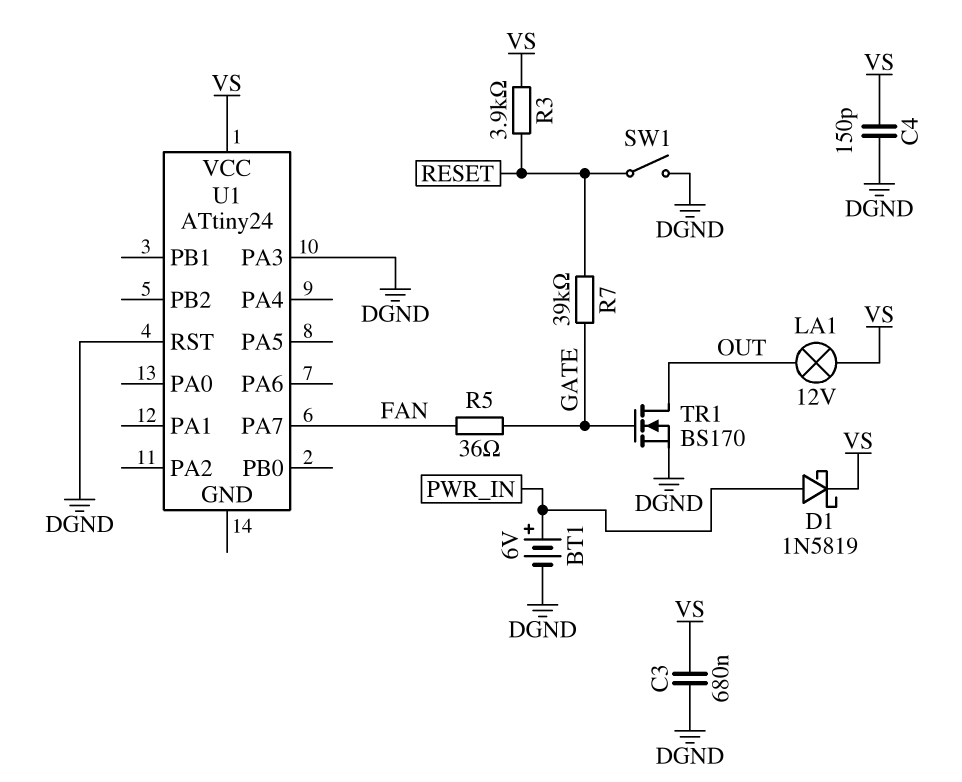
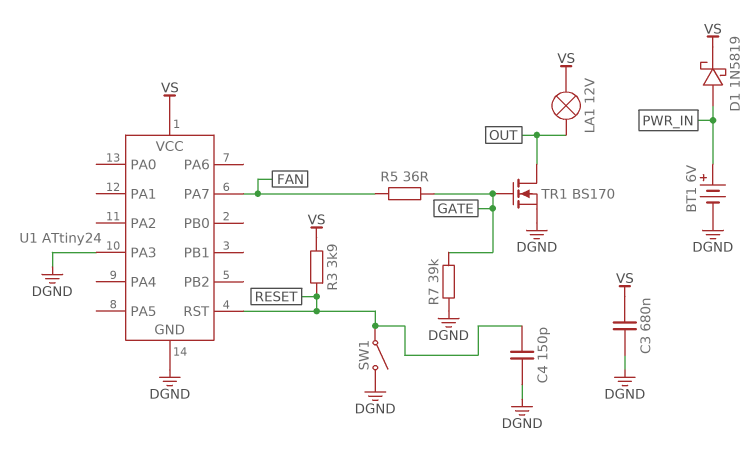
C4: 150pF (DGND, VS) -> 150pF (DGND, RESET)
R7: 39k (GATE, RESET) -> 39k (DGND, GATE)
U1 pin GND: none -> DGND
U1 pin RST: DGND -> RESET

